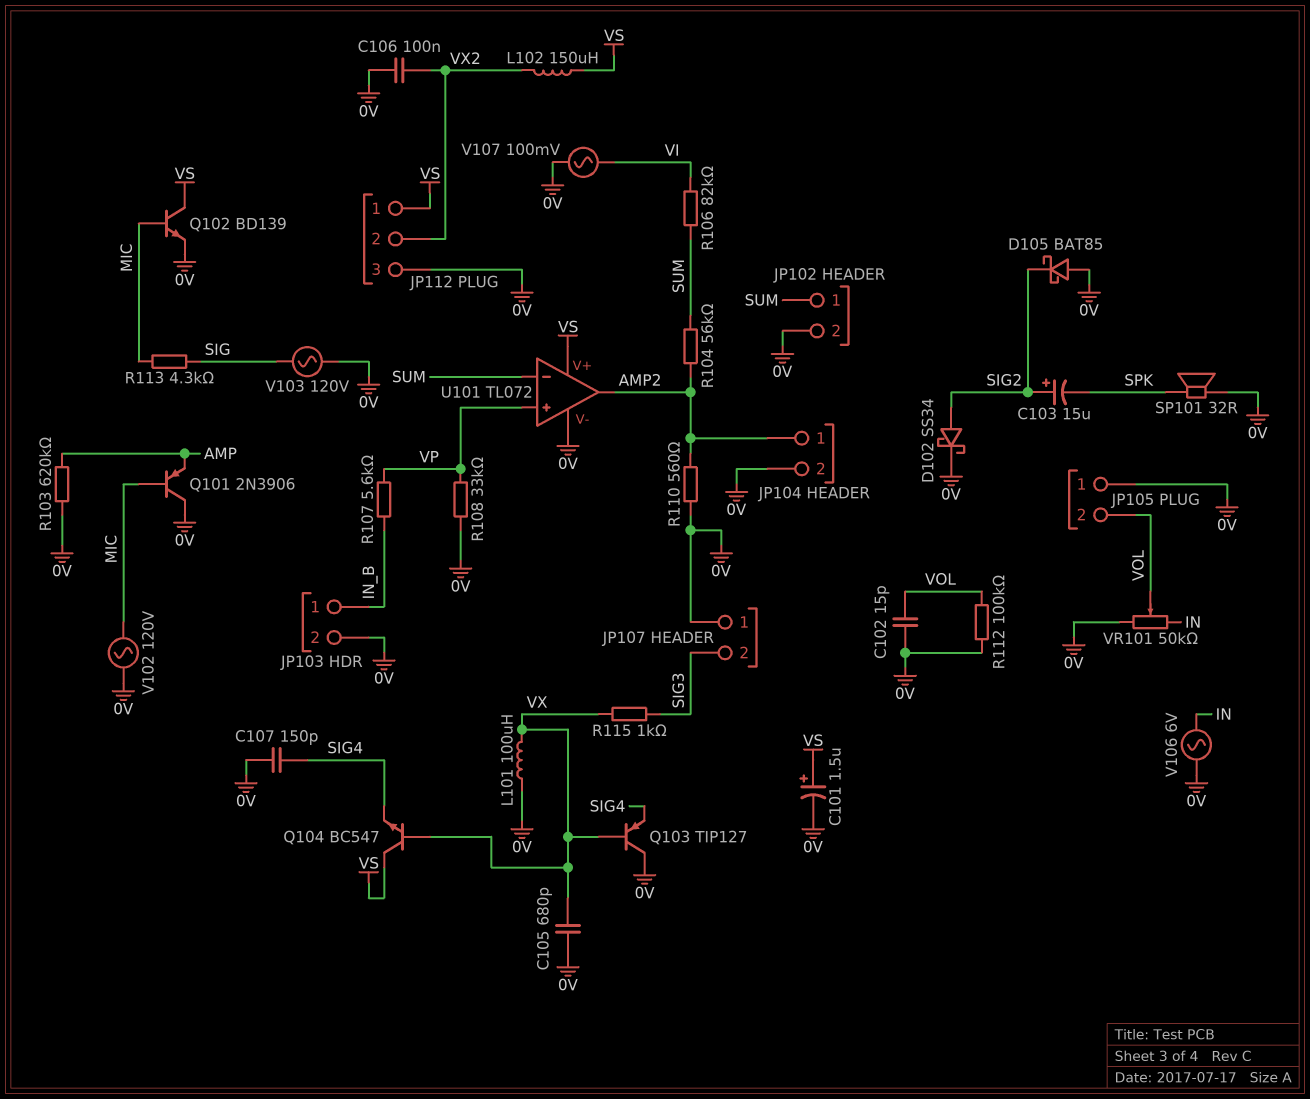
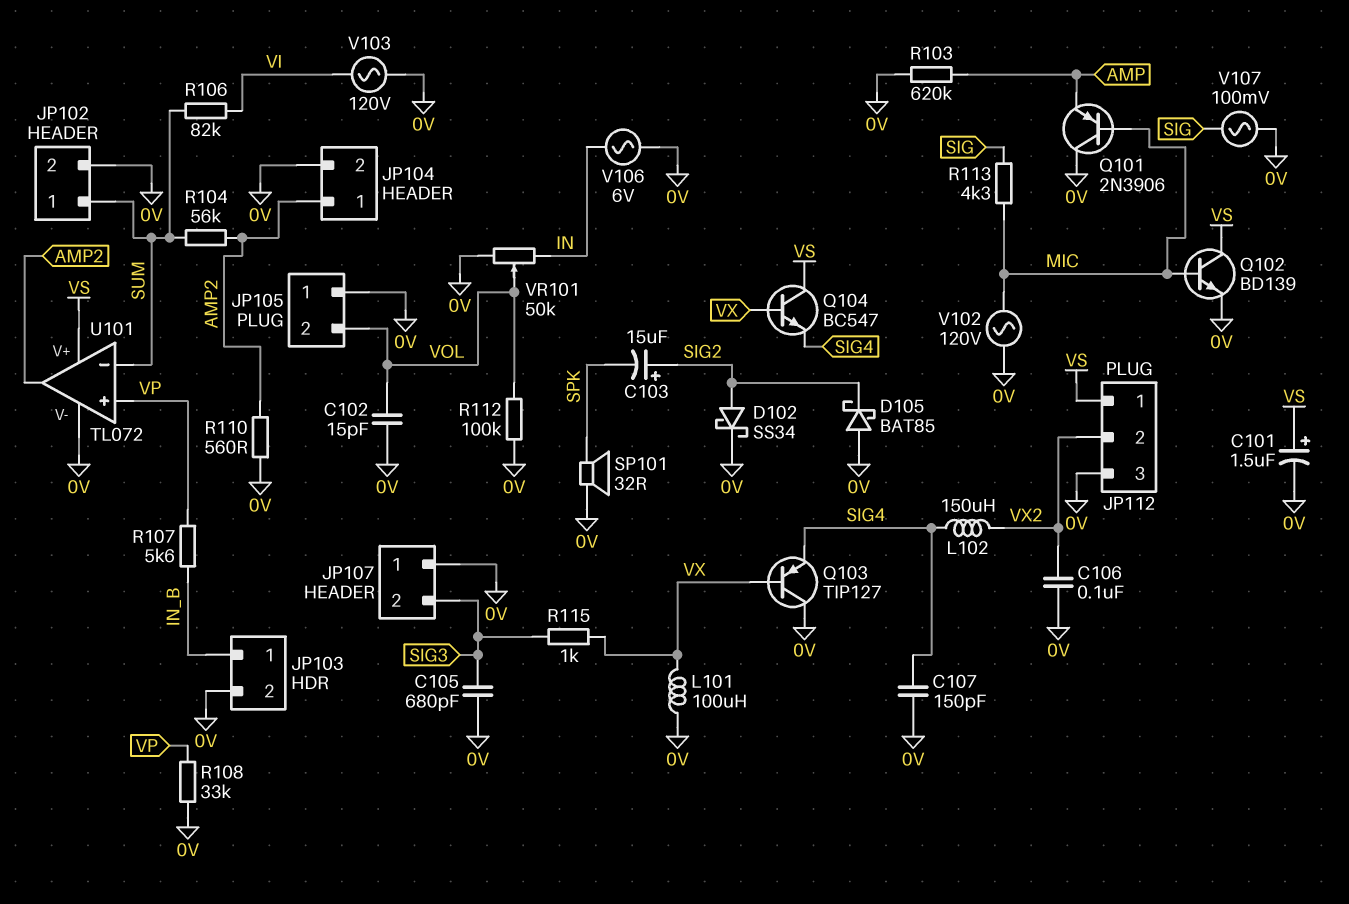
C105: 680pF (0V, VX) -> 680pF (0V, SIG3)
L102: 150uH (VS, VX2) -> 150uH (SIG4, VX2)
V103: AC 120V (0V, SIG) -> AC 120V (0V, VI)
V107: AC 100mV (0V, VI) -> AC 100mV (0V, SIG)

